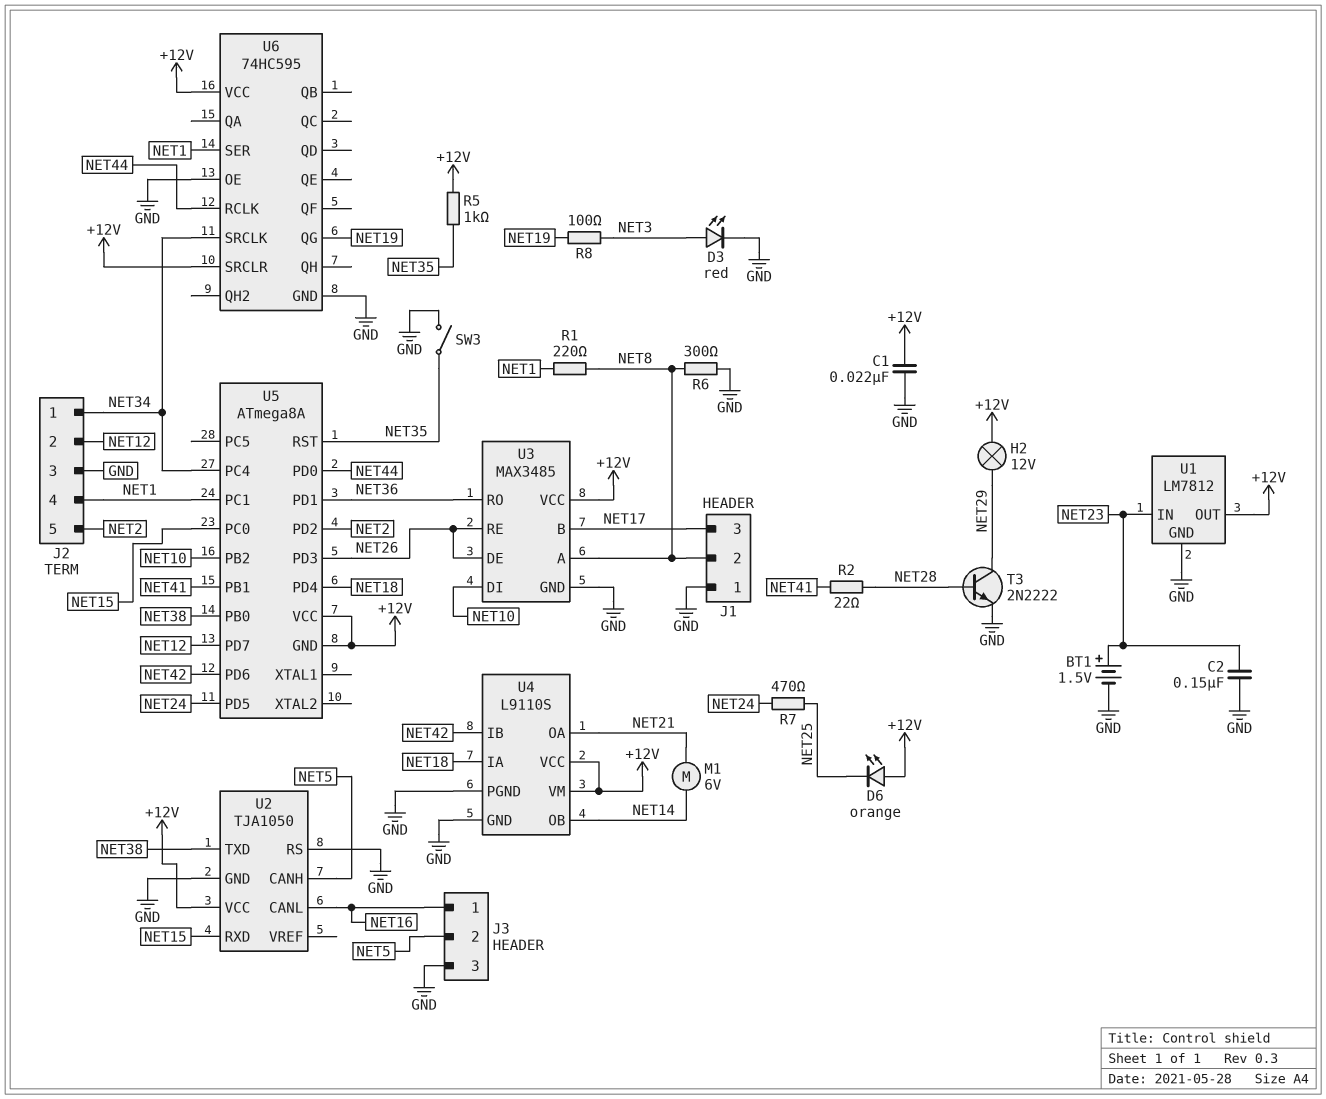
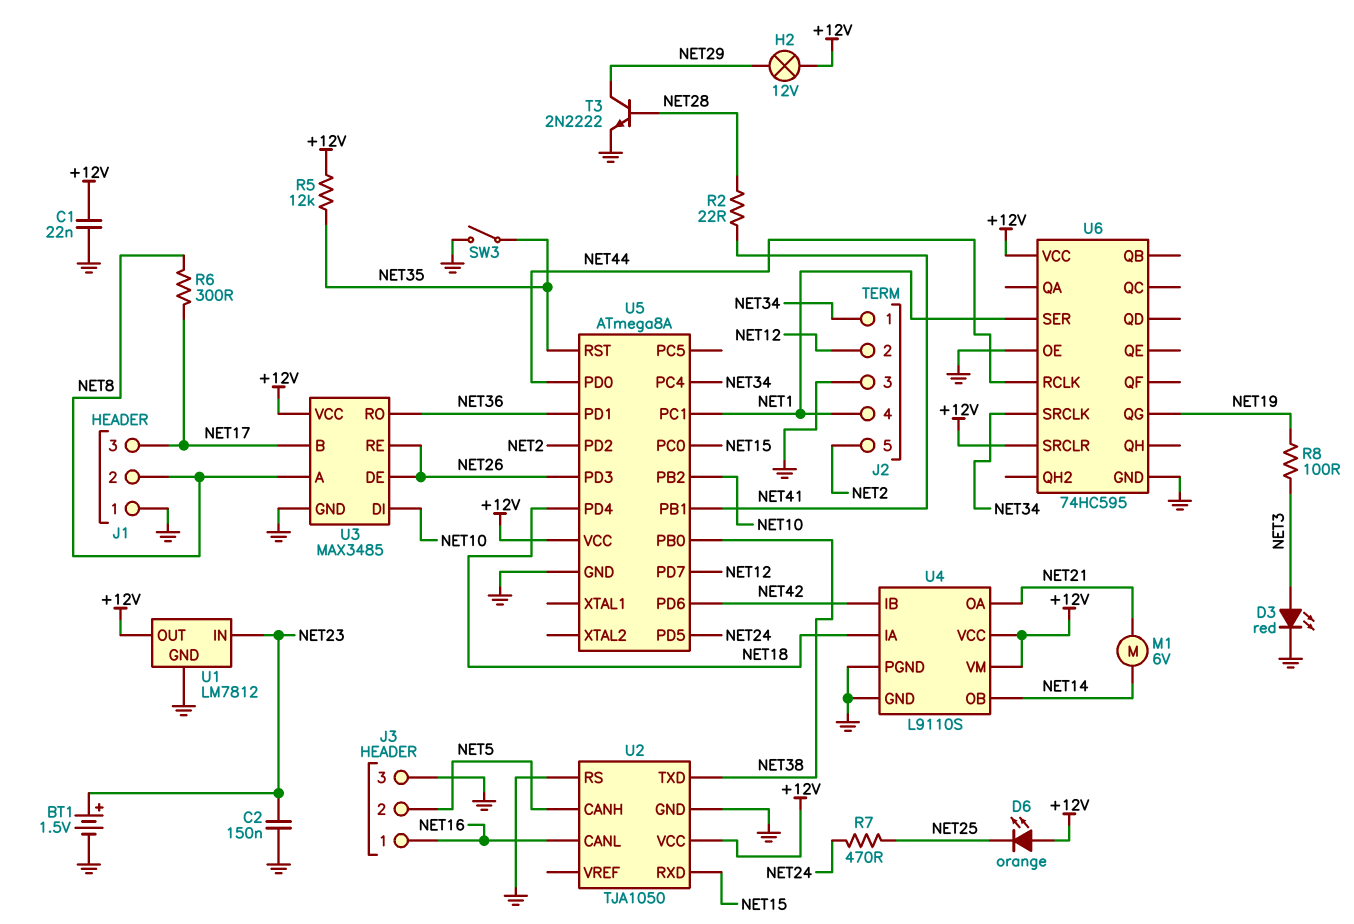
R1: 220 (NET1, NET8) -> none
R5: 1k (+12V, NET35) -> 12k (+12V, NET35)
R6: 300 (GND, NET8) -> 300 (NET8, NET17)
U5 pin GND: +12V -> GND

